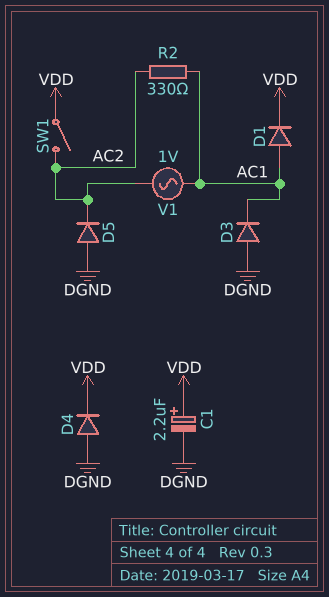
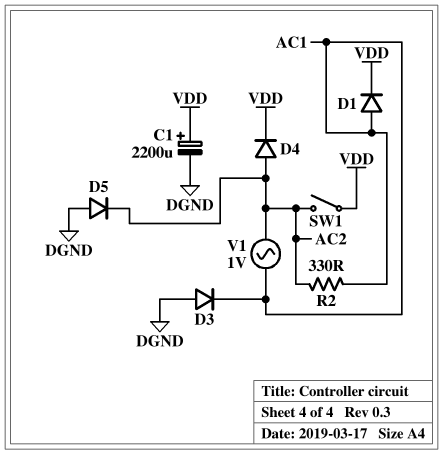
C1: 2.2uF (plus VDD, minus DGND) -> 2200uF (plus VDD, minus DGND)
D4: diode (A DGND, K VDD) -> diode (A AC2, K VDD)

